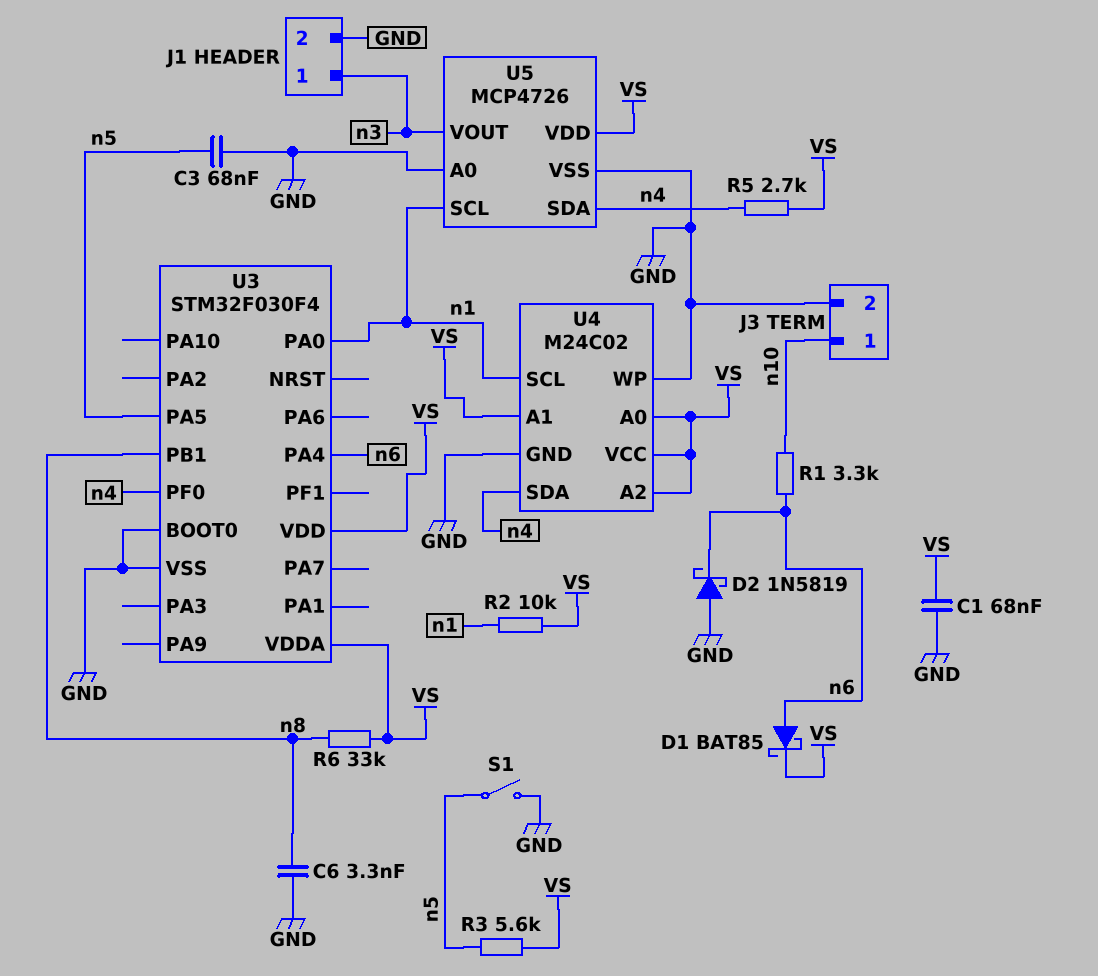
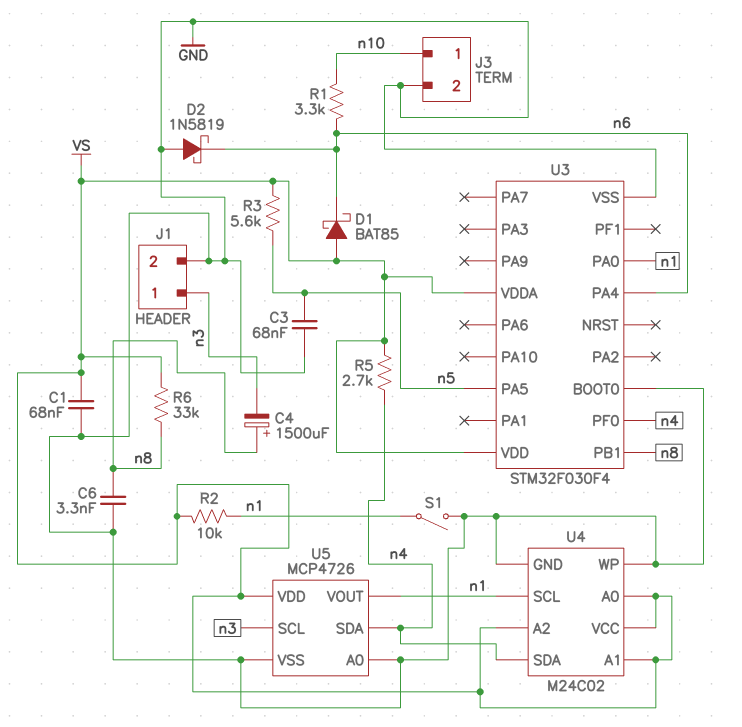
C4: none -> 1500uF (plus n8, minus n3)
D1: schottky BAT85 (A n6, K VS) -> schottky BAT85 (A VS, K n6)
S1: switch (GND, n5) -> switch (GND, n1)
U5 pin SCL: n1 -> n3
U5 pin VOUT: n3 -> n1

